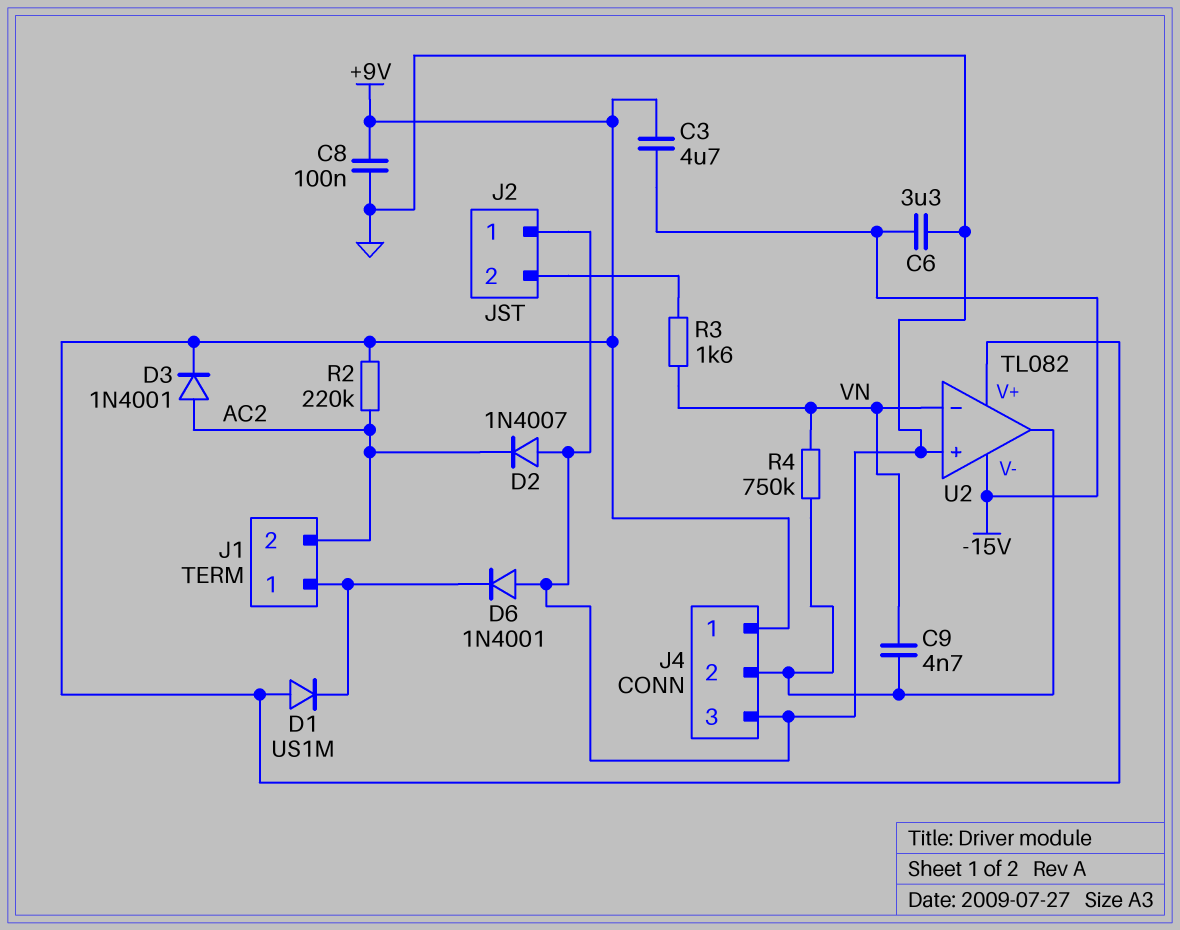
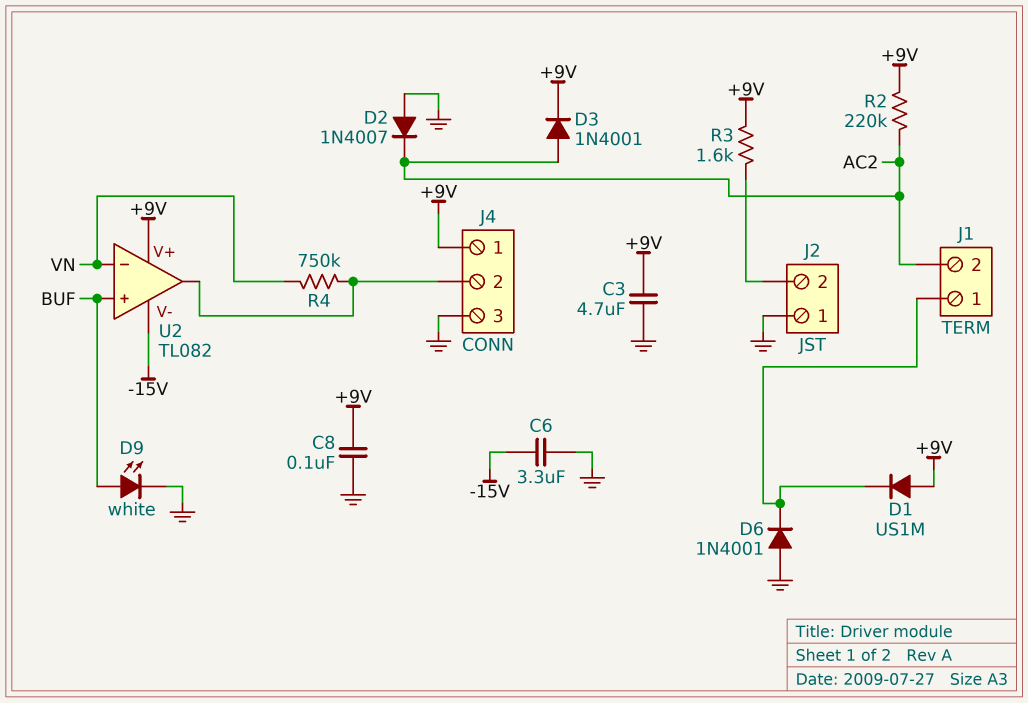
C3: 4.7uF (+9V, -15V) -> 4.7uF (+9V, GND)
C9: 4.7nF (J4/2, VN) -> none
D9: none -> LED white (A BUF, K GND)
R3: 1.6k (J2/2, VN) -> 1.6k (+9V, J2/2)
U2 pin in+: GND -> BUF

